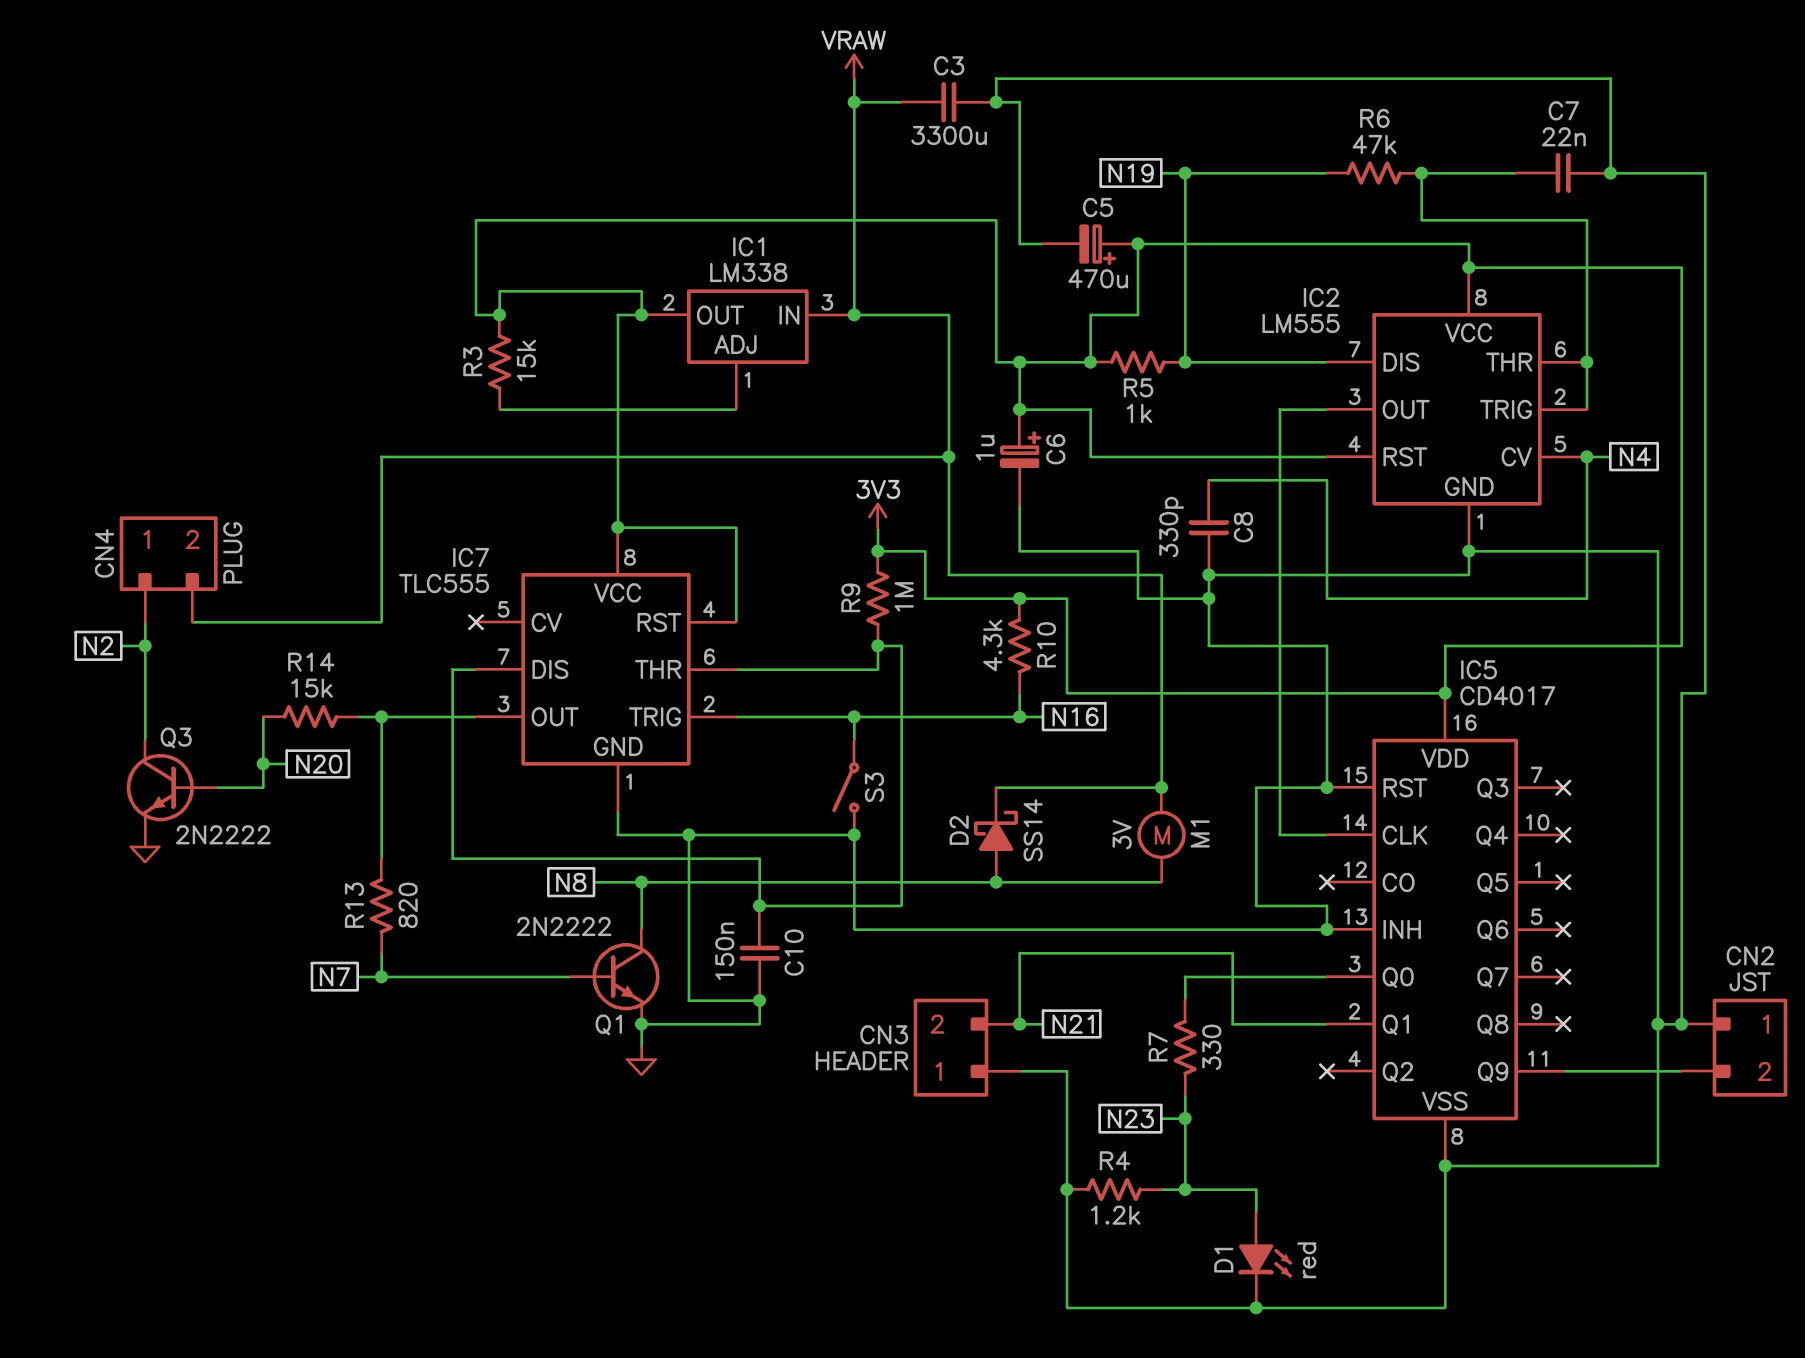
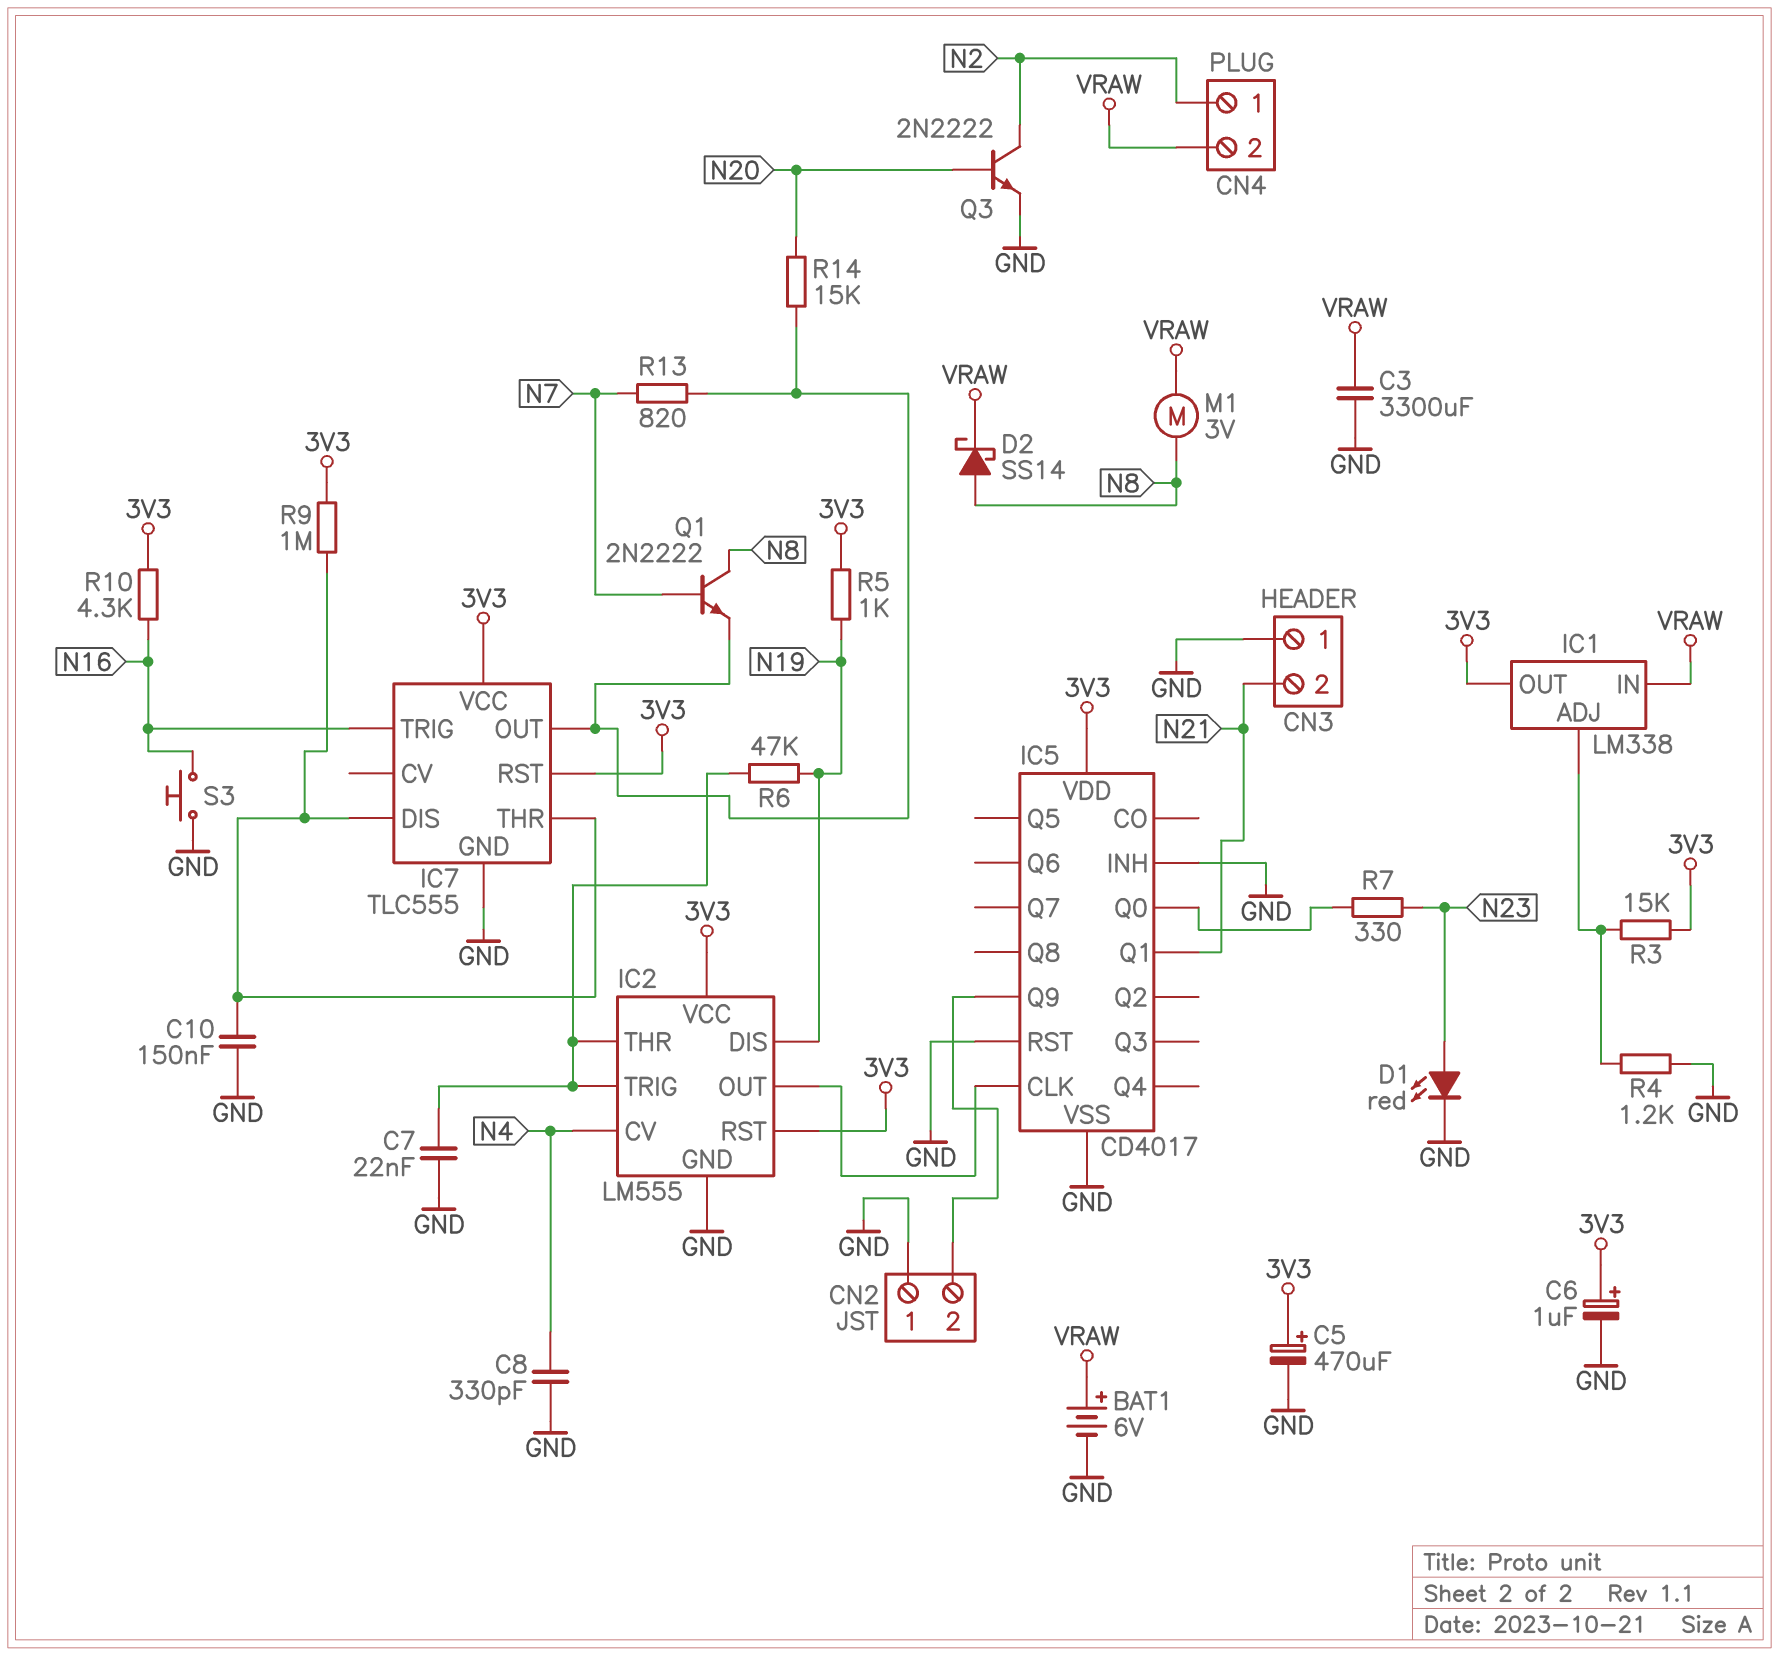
BAT1: none -> 6V (plus VRAW, minus GND)
Q1: NPN 2N2222 (B N7, C N8, E GND) -> NPN 2N2222 (B N7, C N8, E IC7/OUT)
R4: 1.2k (GND, N23) -> 1.2k (GND, IC1/ADJ)
S3: switch (GND, N16) -> button (GND, N16)

